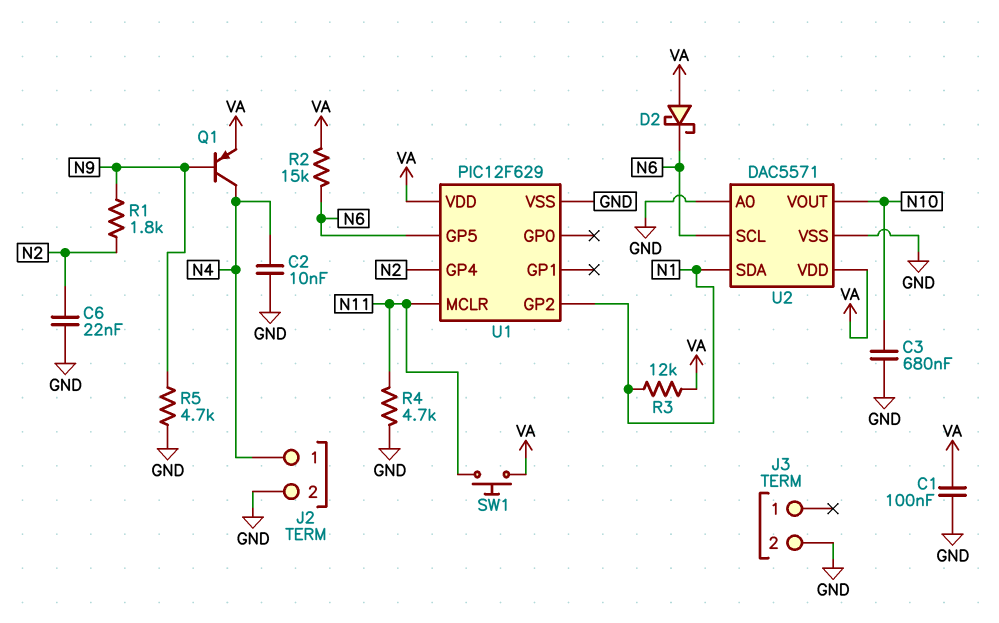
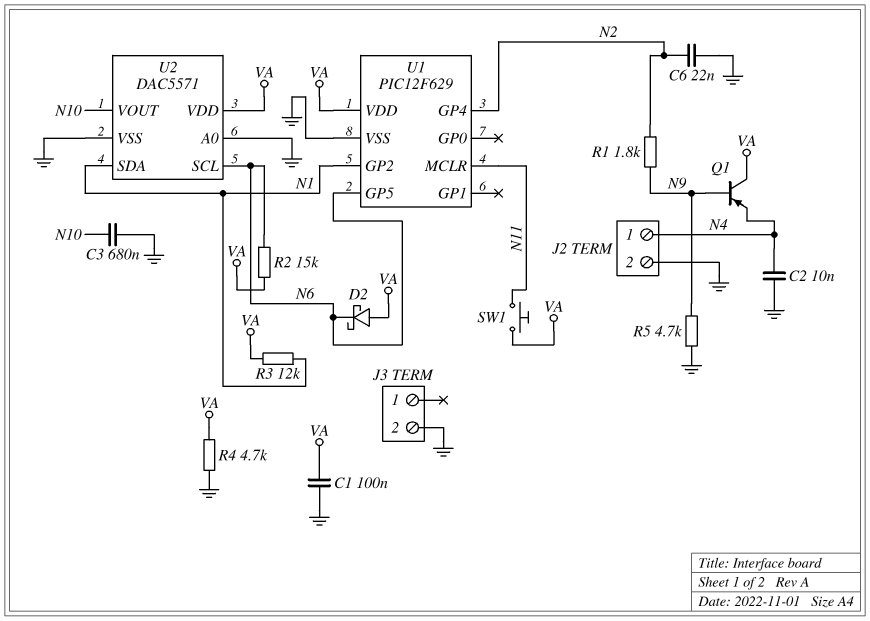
Q1: PNP (B N9, C N4, E VA) -> PNP (B N9, C VA, E N4)
R4: 4.7k (GND, N11) -> 4.7k (GND, VA)

